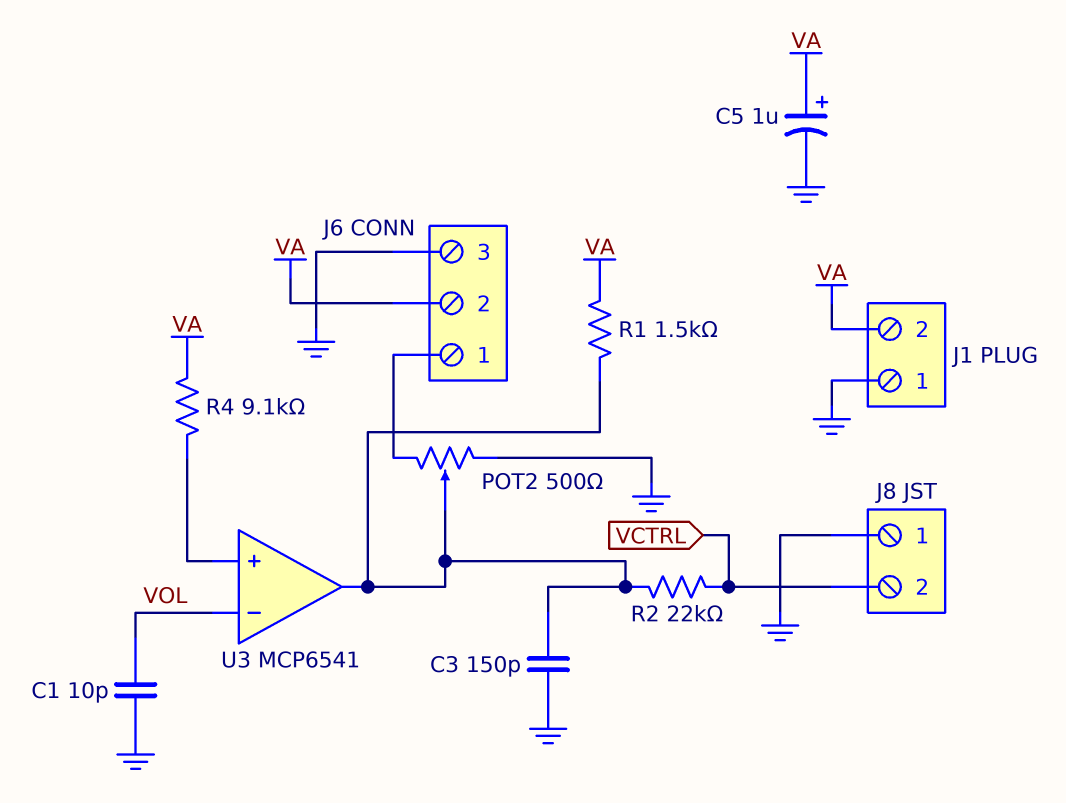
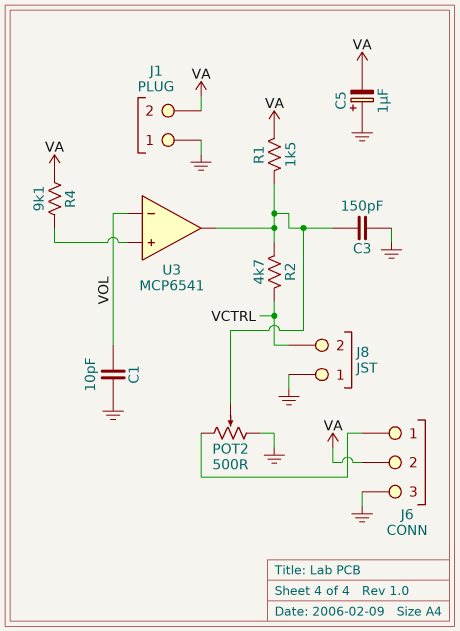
C5: 1uF (plus VA, minus GND) -> 1uF (plus GND, minus VA)
R2: 22k (U3/out, VCTRL) -> 4.7k (U3/out, VCTRL)

